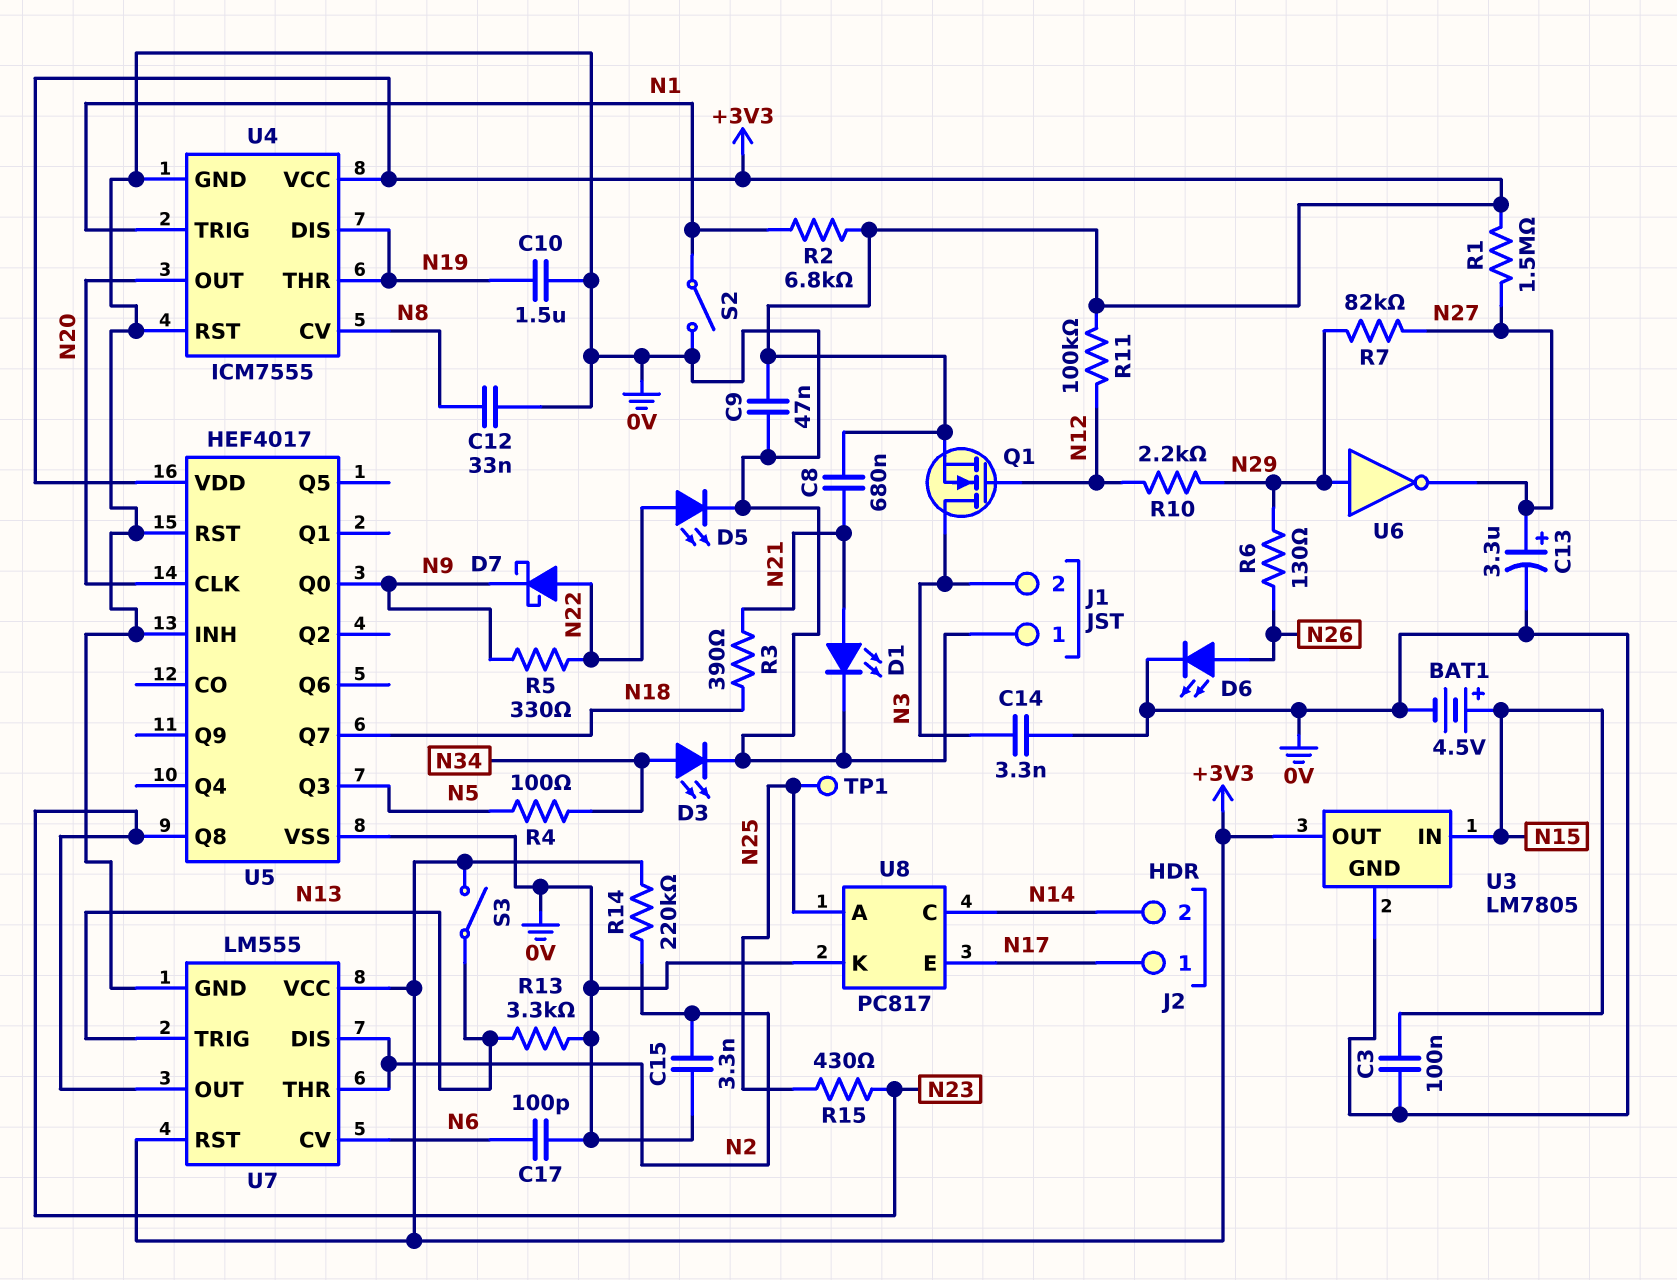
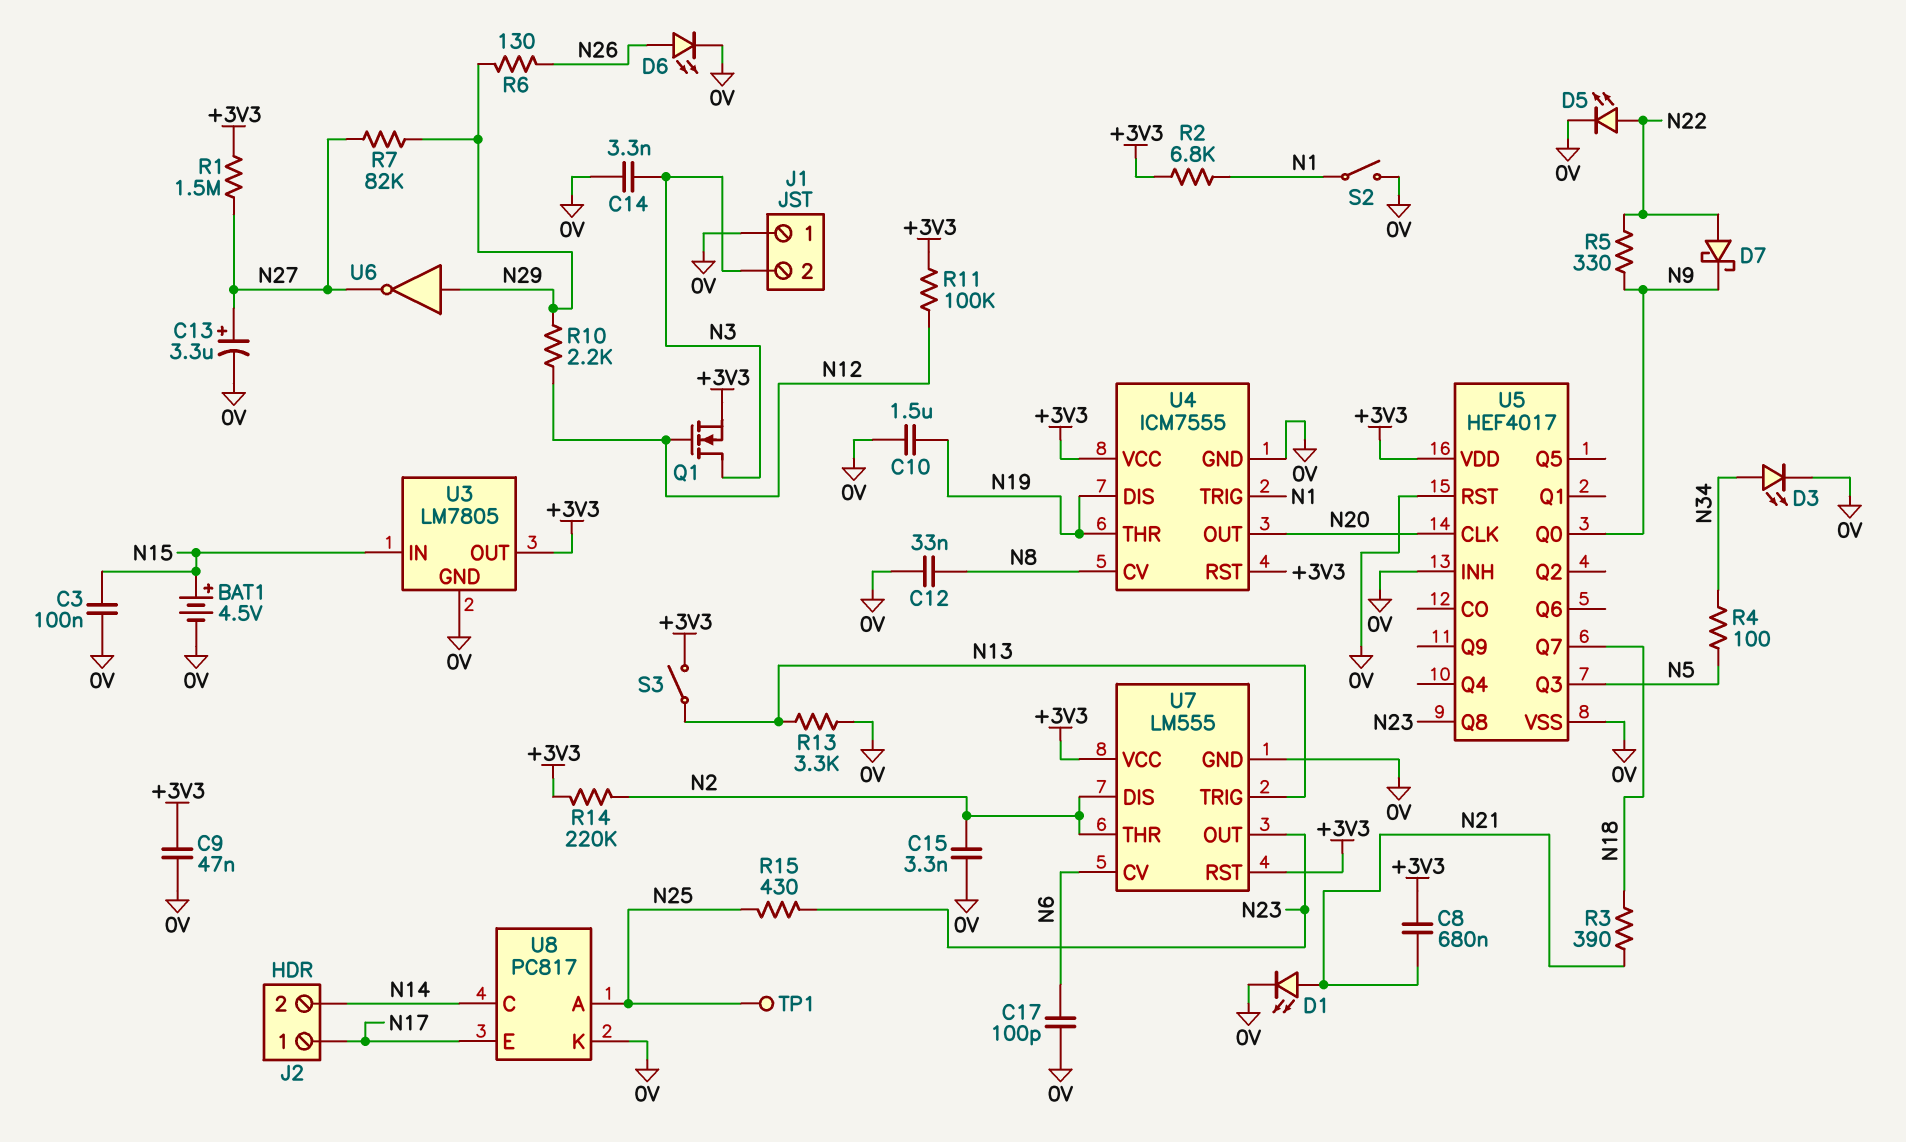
U4 pin RST: 0V -> +3V3

